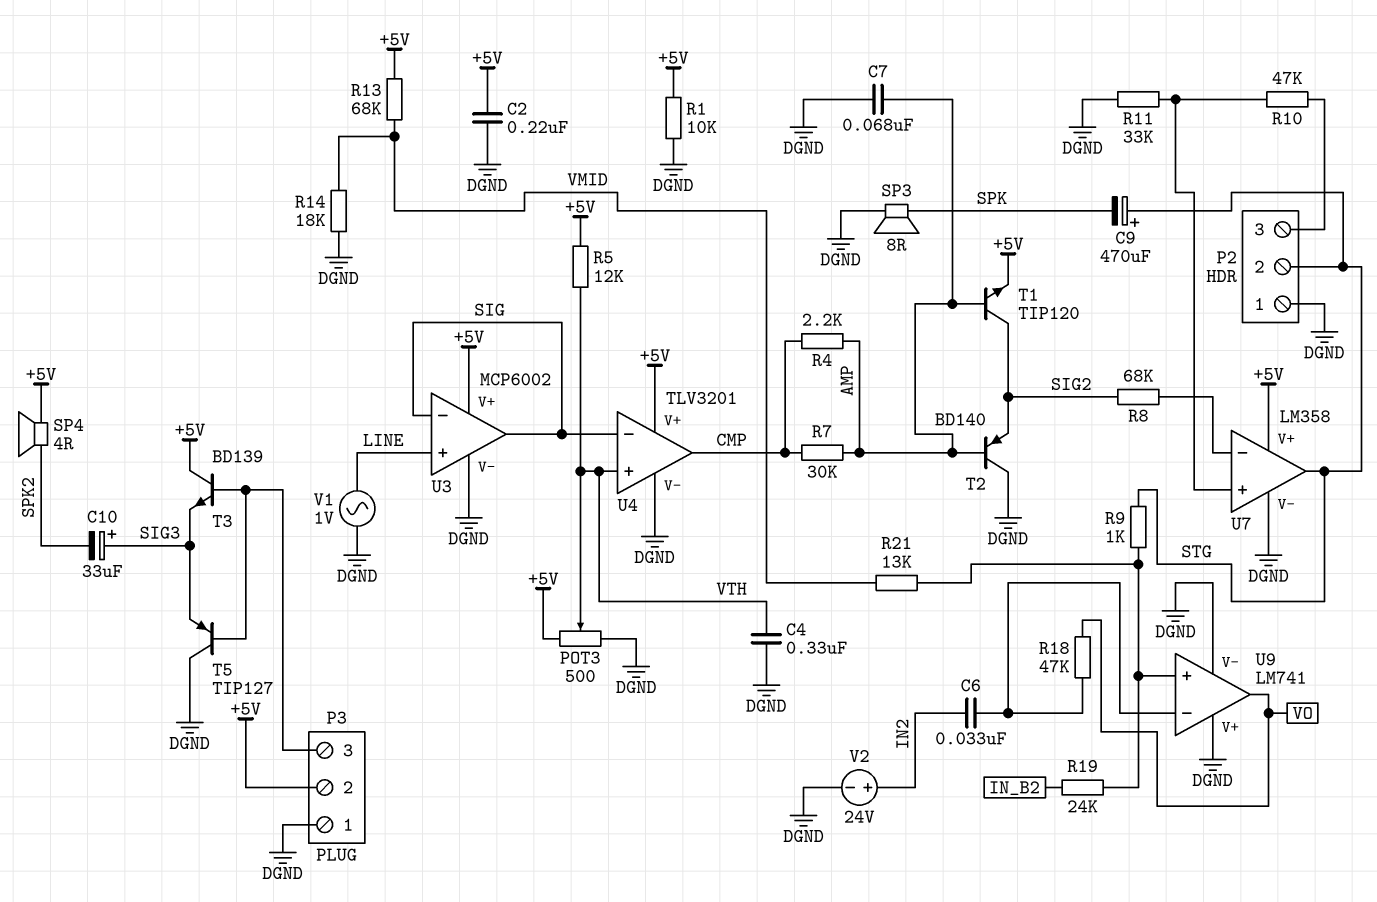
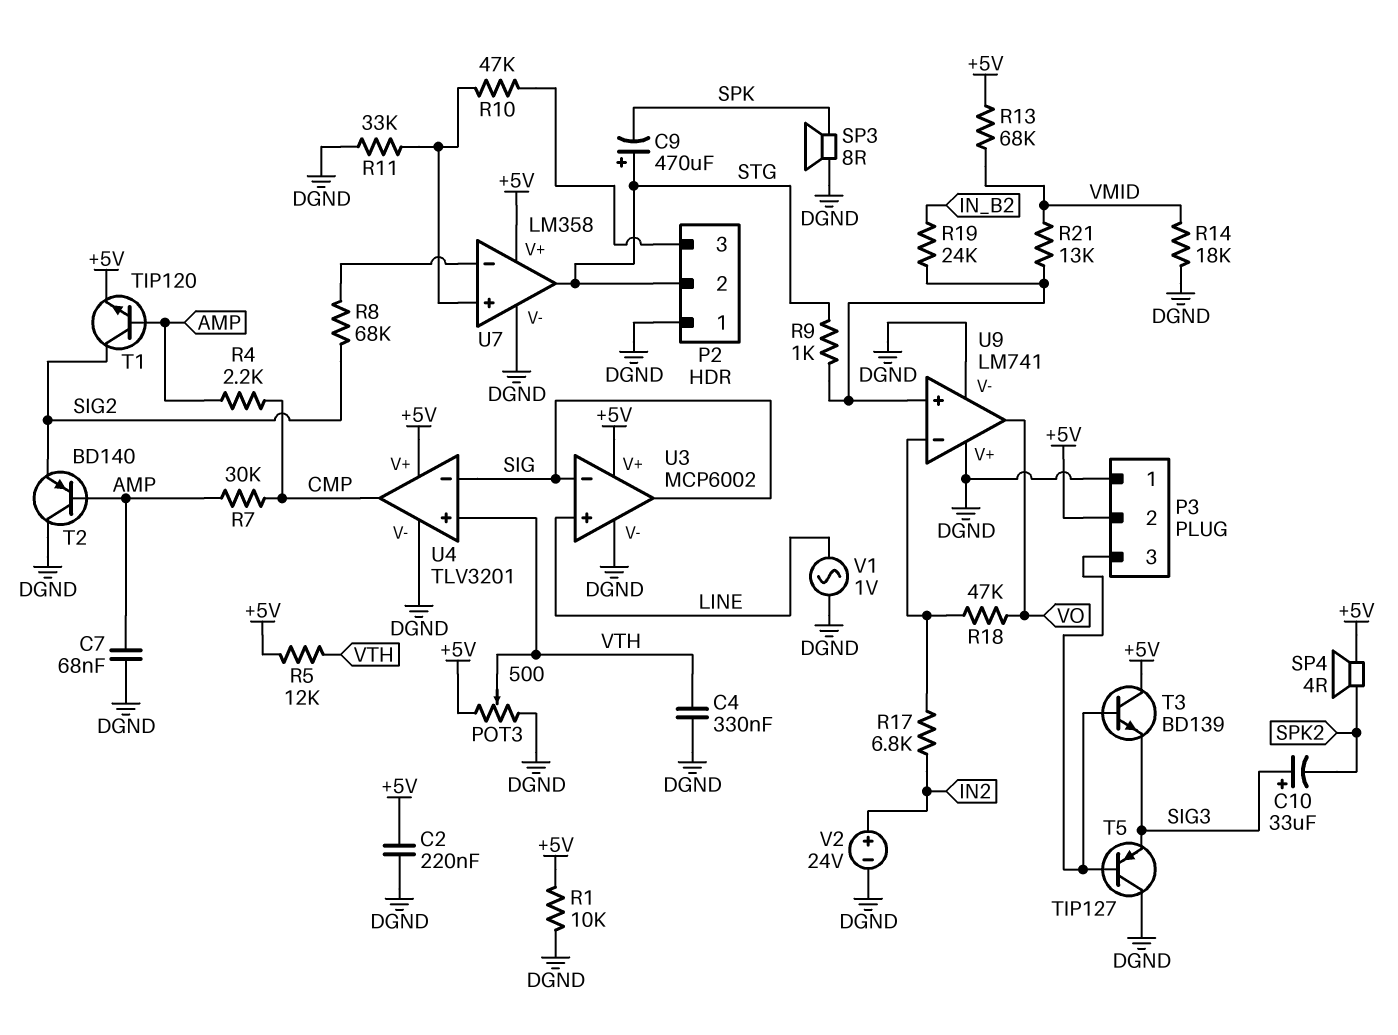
C6: 33nF (IN2, U9/in-) -> none
R17: none -> 6.8k (IN2, U9/in-)

